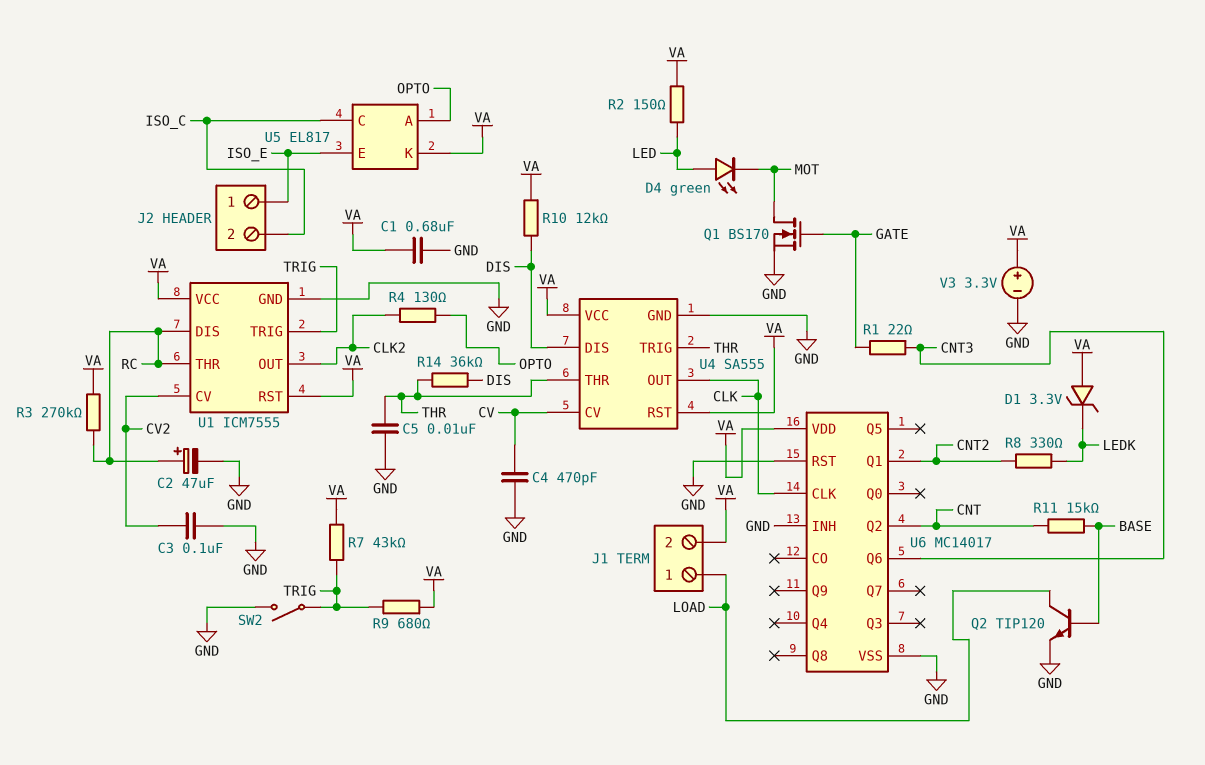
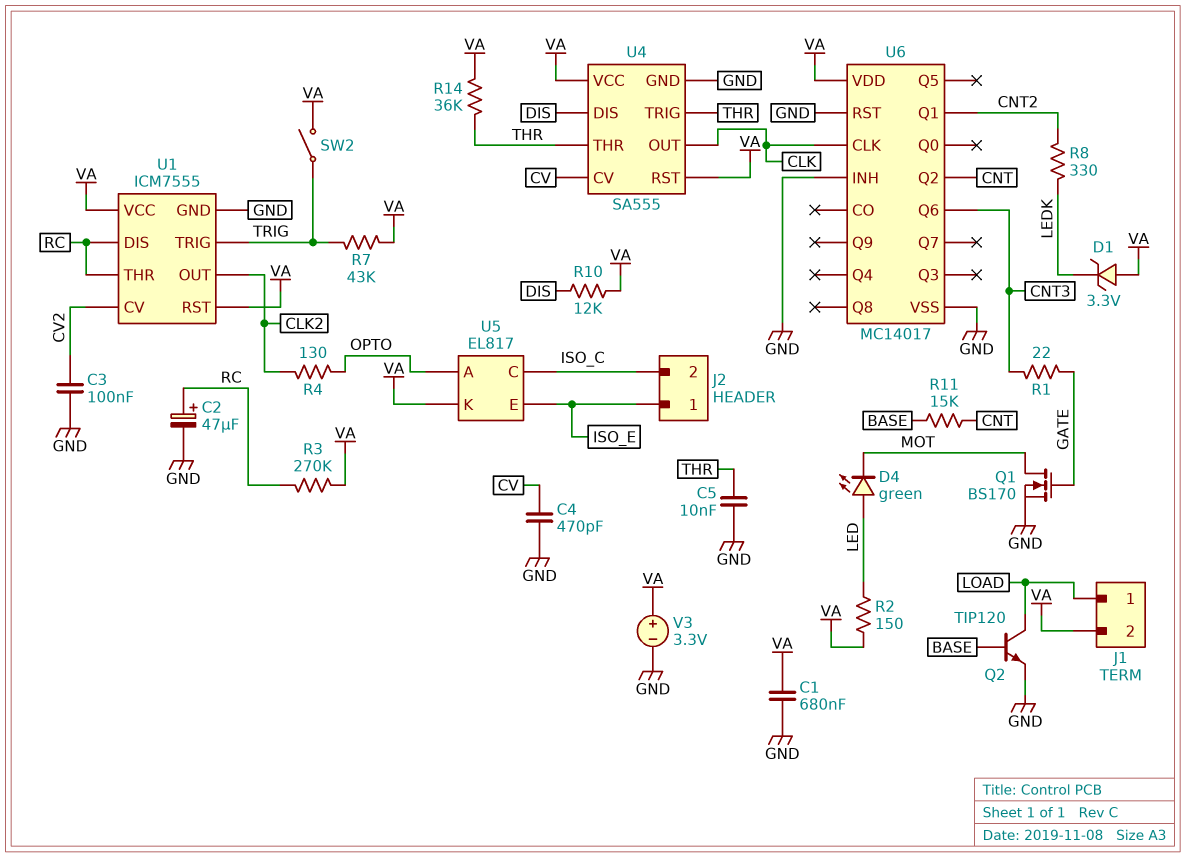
R9: 680 (TRIG, VA) -> none
R14: 36k (DIS, THR) -> 36k (THR, VA)
SW2: switch (GND, TRIG) -> switch (TRIG, VA)

